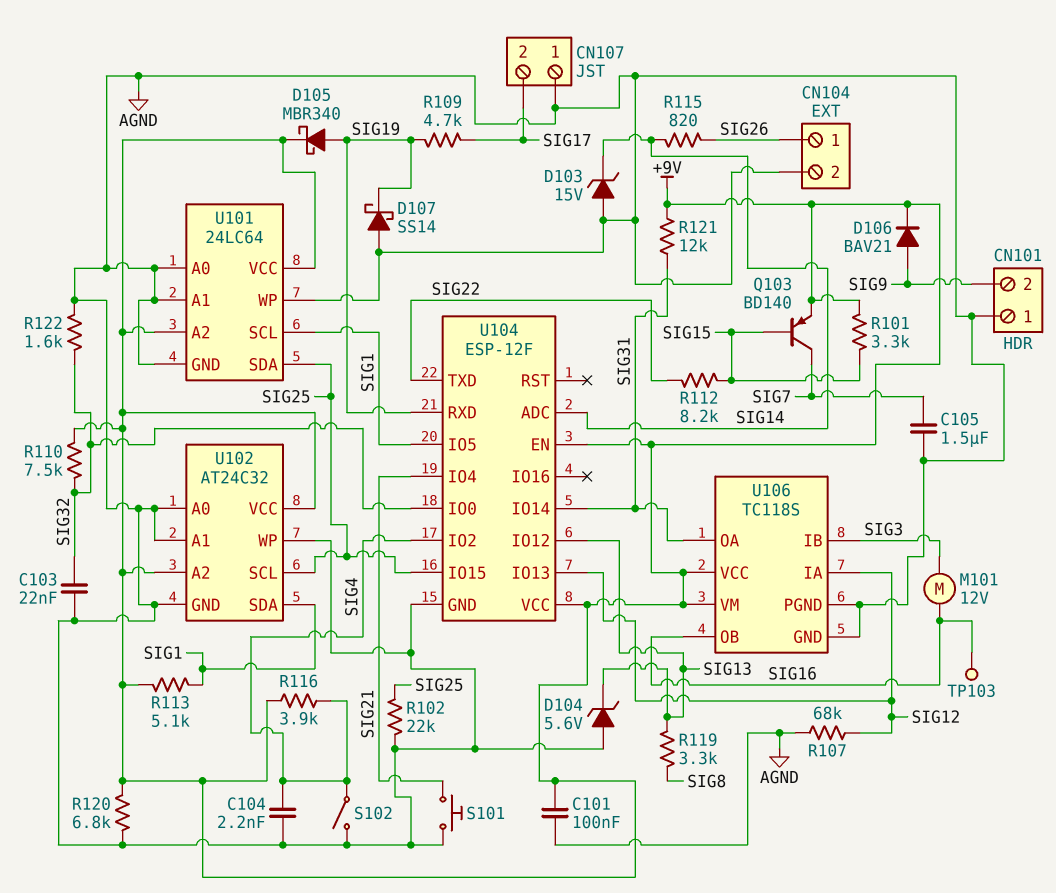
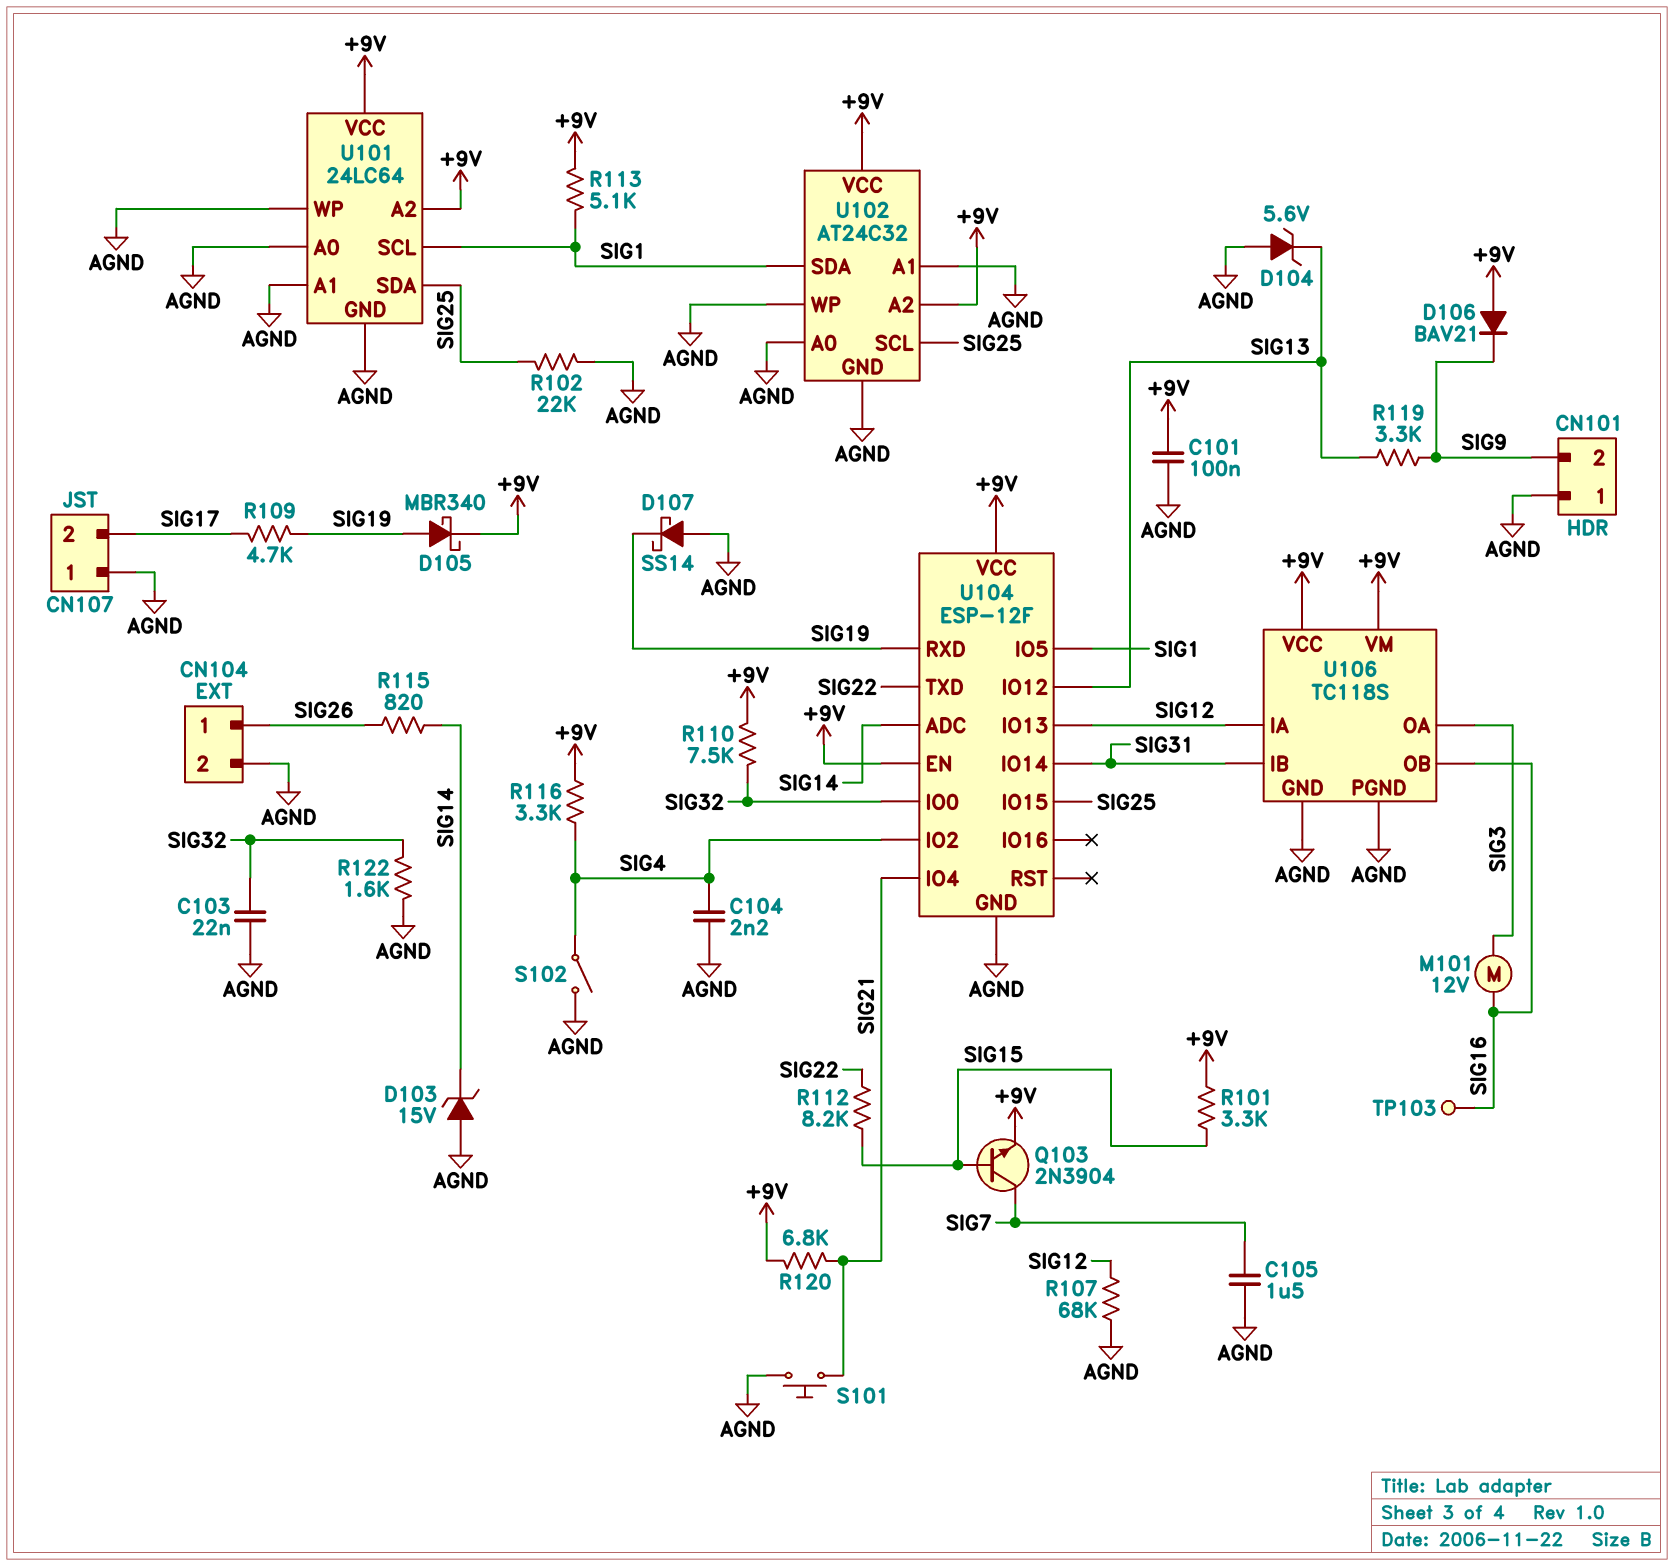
D106: diode BAV21 (A SIG9, K +9V) -> diode BAV21 (A +9V, K SIG9)
Q103: PNP BD140 (B SIG15, C SIG7, E +9V) -> NPN 2N3904 (B SIG15, C SIG7, E +9V)
R116: 3.9k (+9V, SIG4) -> 3.3k (+9V, SIG4)
R119: 3.3k (SIG8, SIG13) -> 3.3k (SIG9, SIG13)
R120: 6.8k (+9V, AGND) -> 6.8k (+9V, SIG21)
R121: 12k (+9V, SIG31) -> none
U106 pin IB: SIG3 -> SIG31
U106 pin OA: SIG31 -> SIG3

